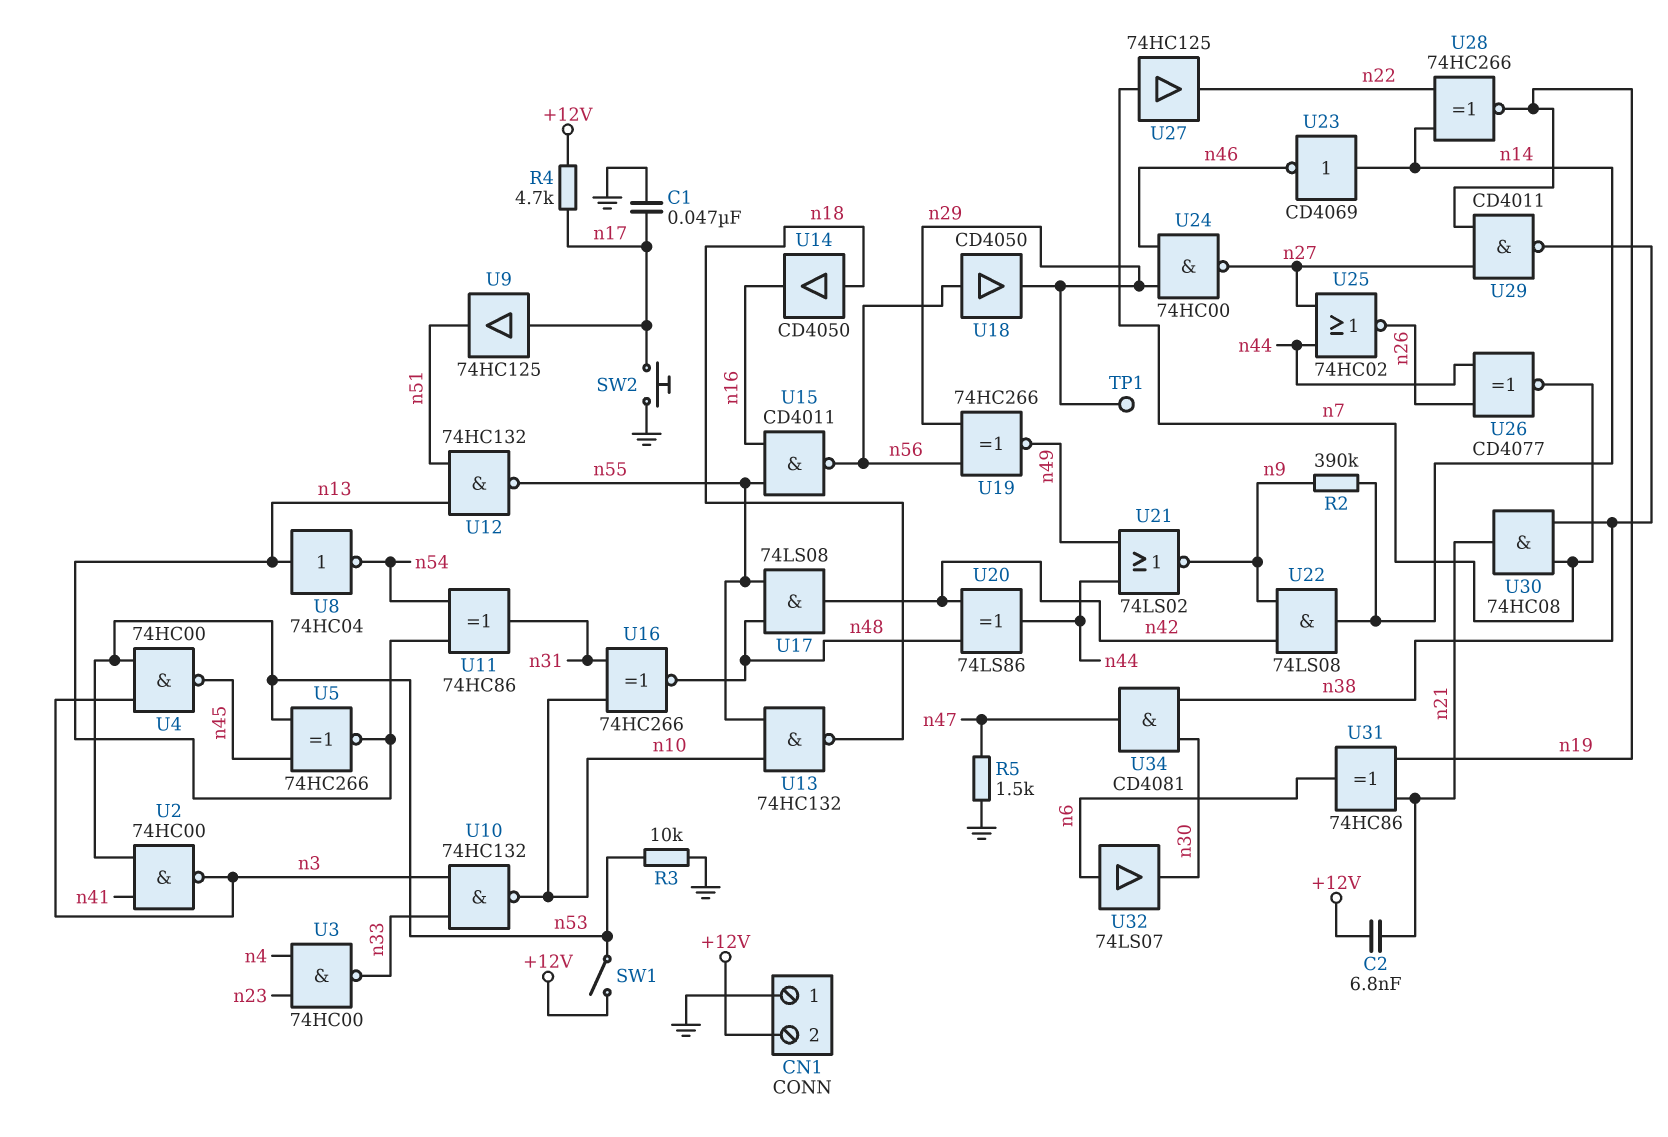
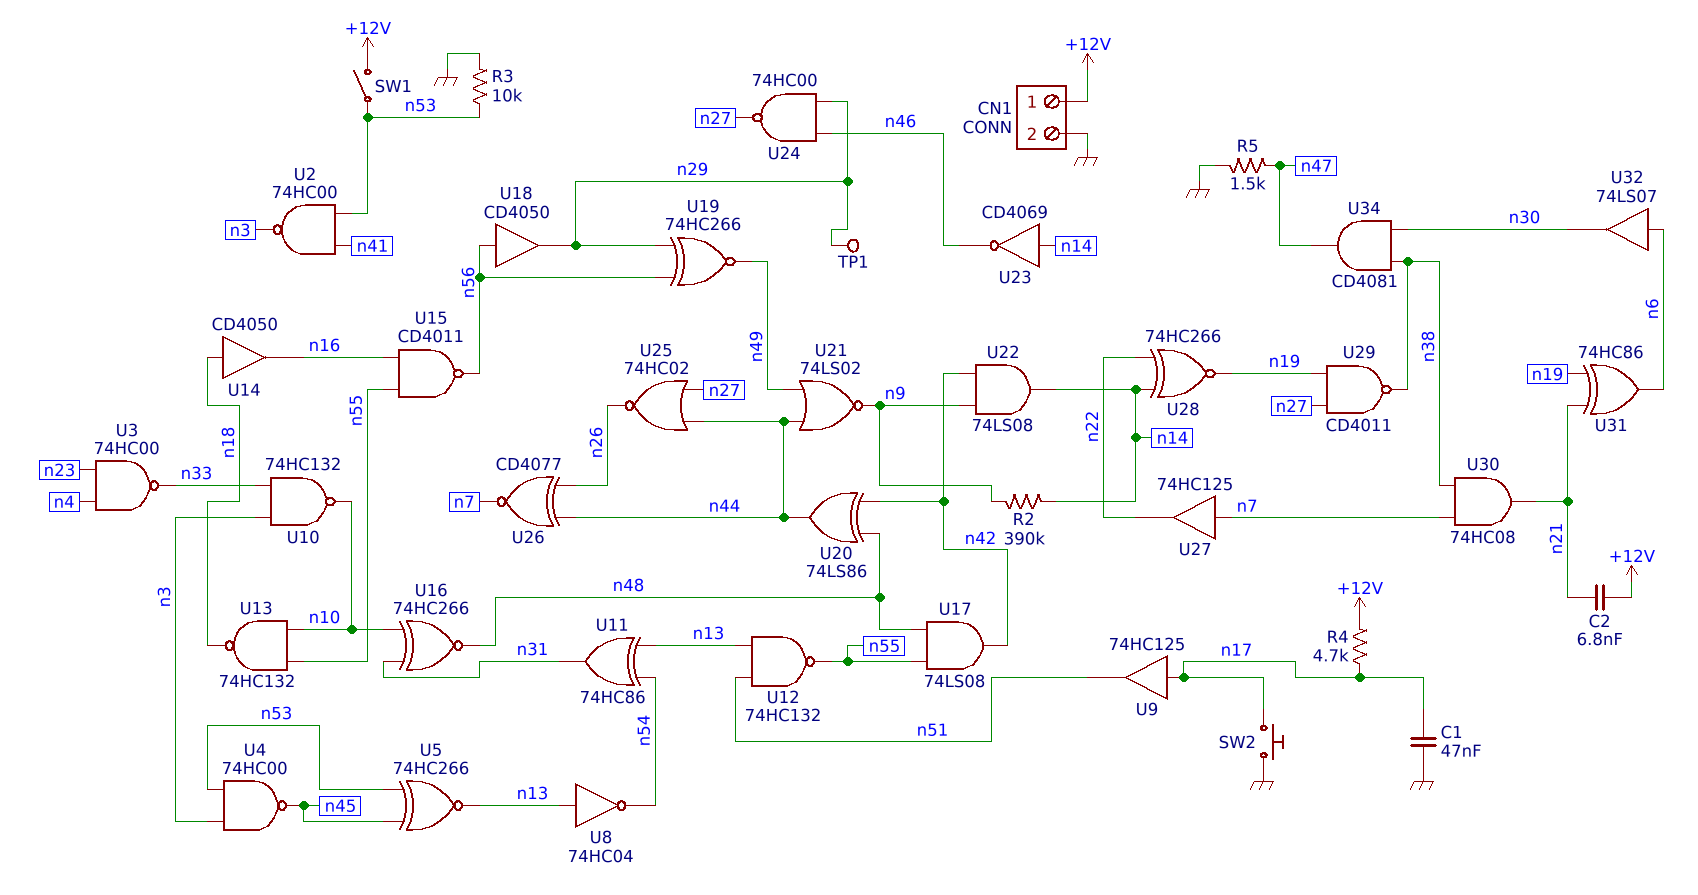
CN1 pin 1: GND -> +12V
CN1 pin 2: +12V -> GND

